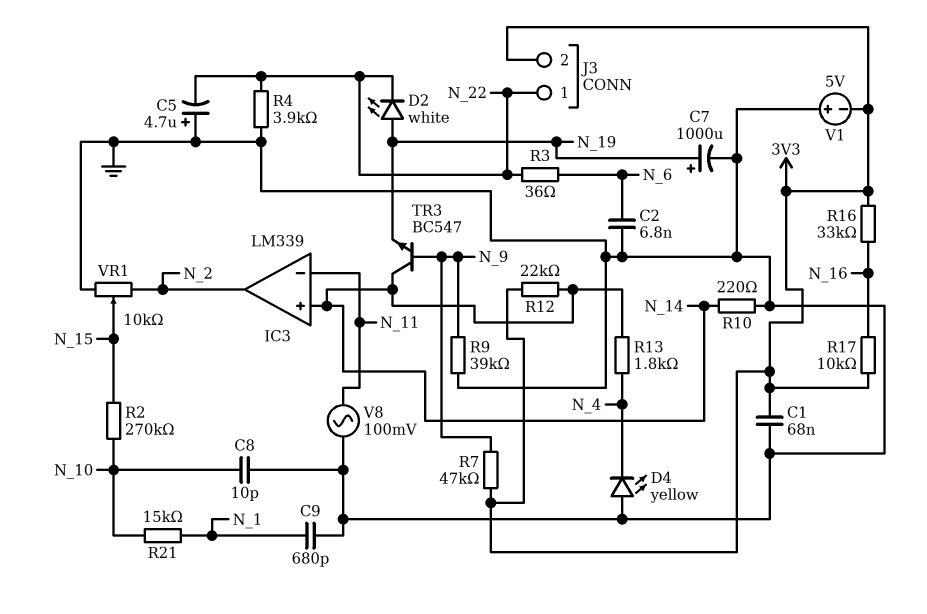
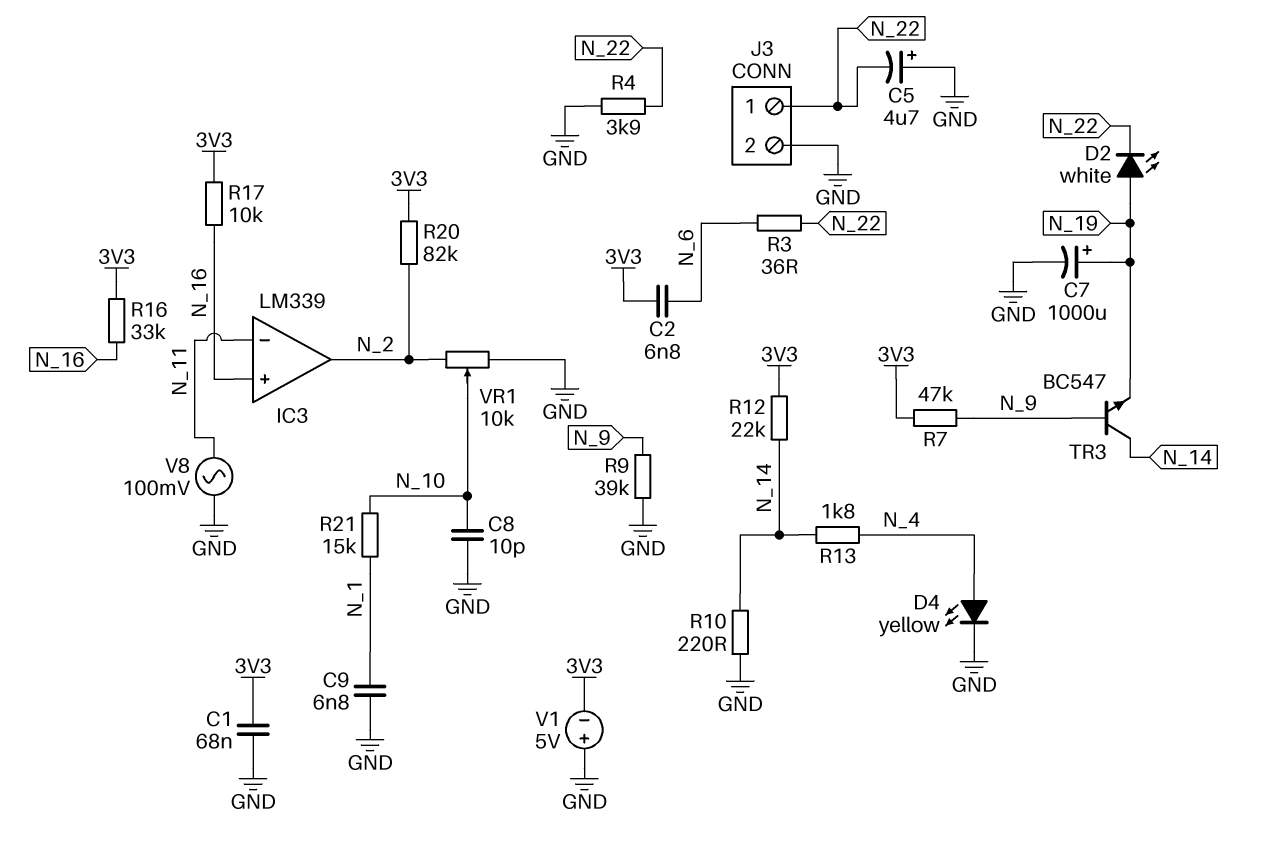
C2: 6.8nF (GND, N_6) -> 6.8nF (3V3, N_6)
C9: 680pF (GND, N_1) -> 6.8nF (GND, N_1)
D4: LED yellow (A GND, K N_4) -> LED yellow (A N_4, K GND)
IC3 pin in+: N_14 -> N_16
J3 pin 2: 3V3 -> GND
R2: 270k (N_10, N_15) -> none
R20: none -> 82k (3V3, N_2)
VR1: 10k (GND, N_2, wiper N_15) -> 10k (GND, N_2, wiper N_10)

